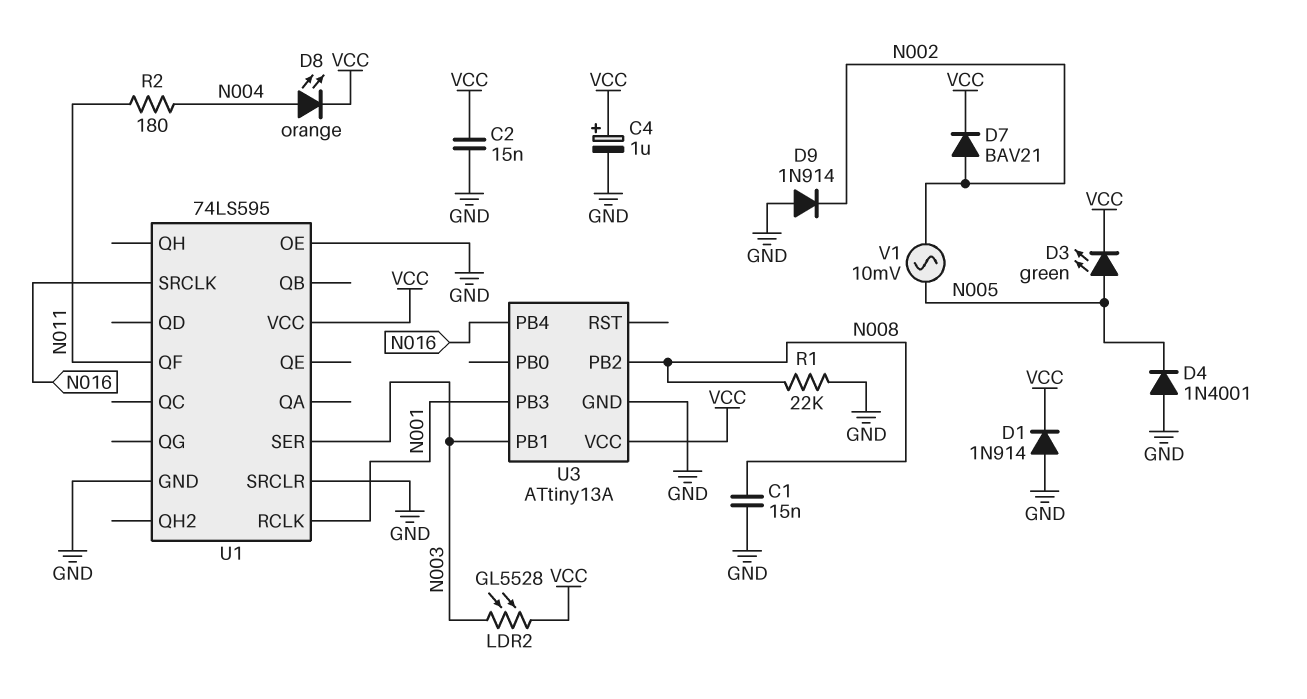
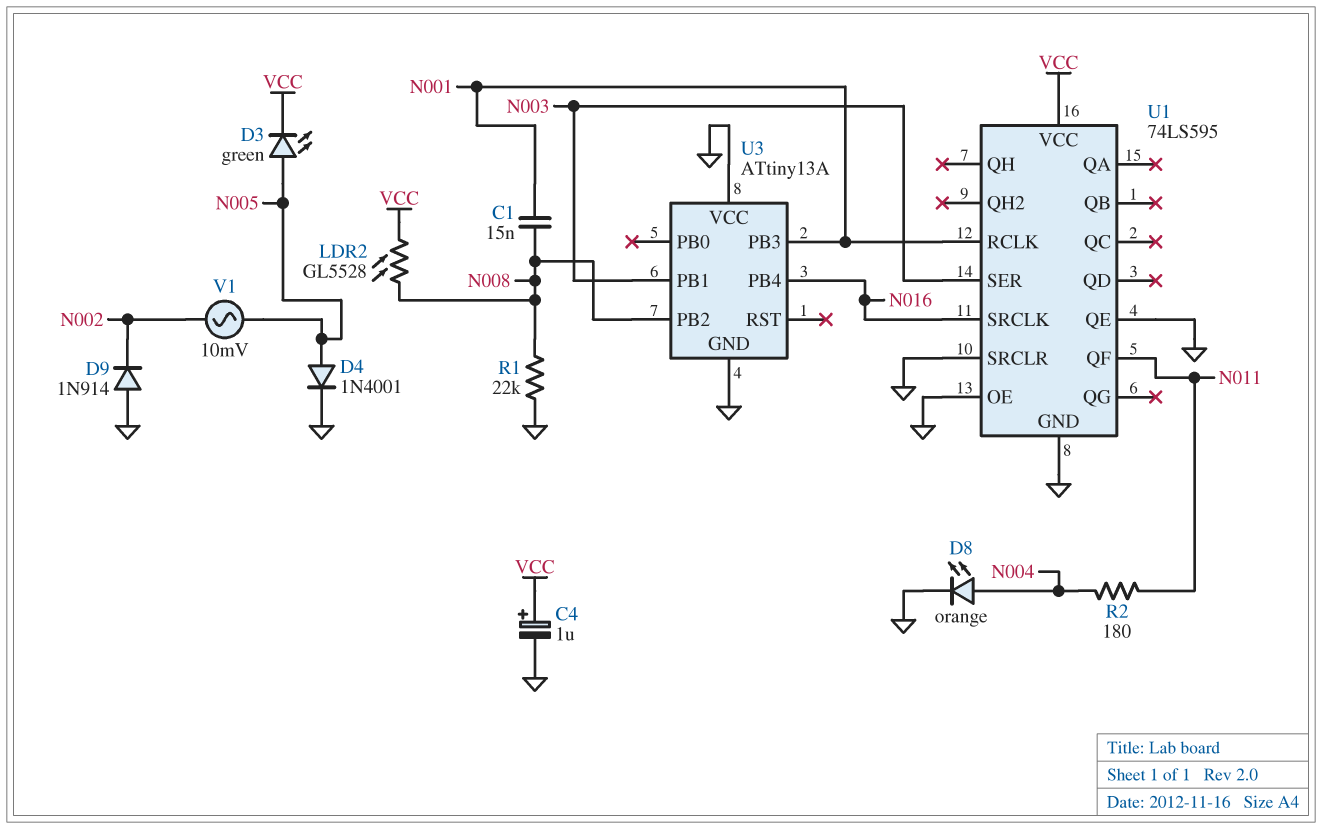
C1: 15nF (GND, N008) -> 15nF (N001, N008)
C2: 15nF (GND, VCC) -> none
D1: diode 1N914 (A GND, K VCC) -> none
D4: diode 1N4001 (A GND, K N005) -> diode 1N4001 (A N005, K GND)
D7: diode BAV21 (A N002, K VCC) -> none
D8: LED orange (A N004, K VCC) -> LED orange (A N004, K GND)
LDR2: GL5528 (N003, VCC) -> GL5528 (N008, VCC)
U1 pin QE: none -> GND
U3 pin VCC: VCC -> GND

